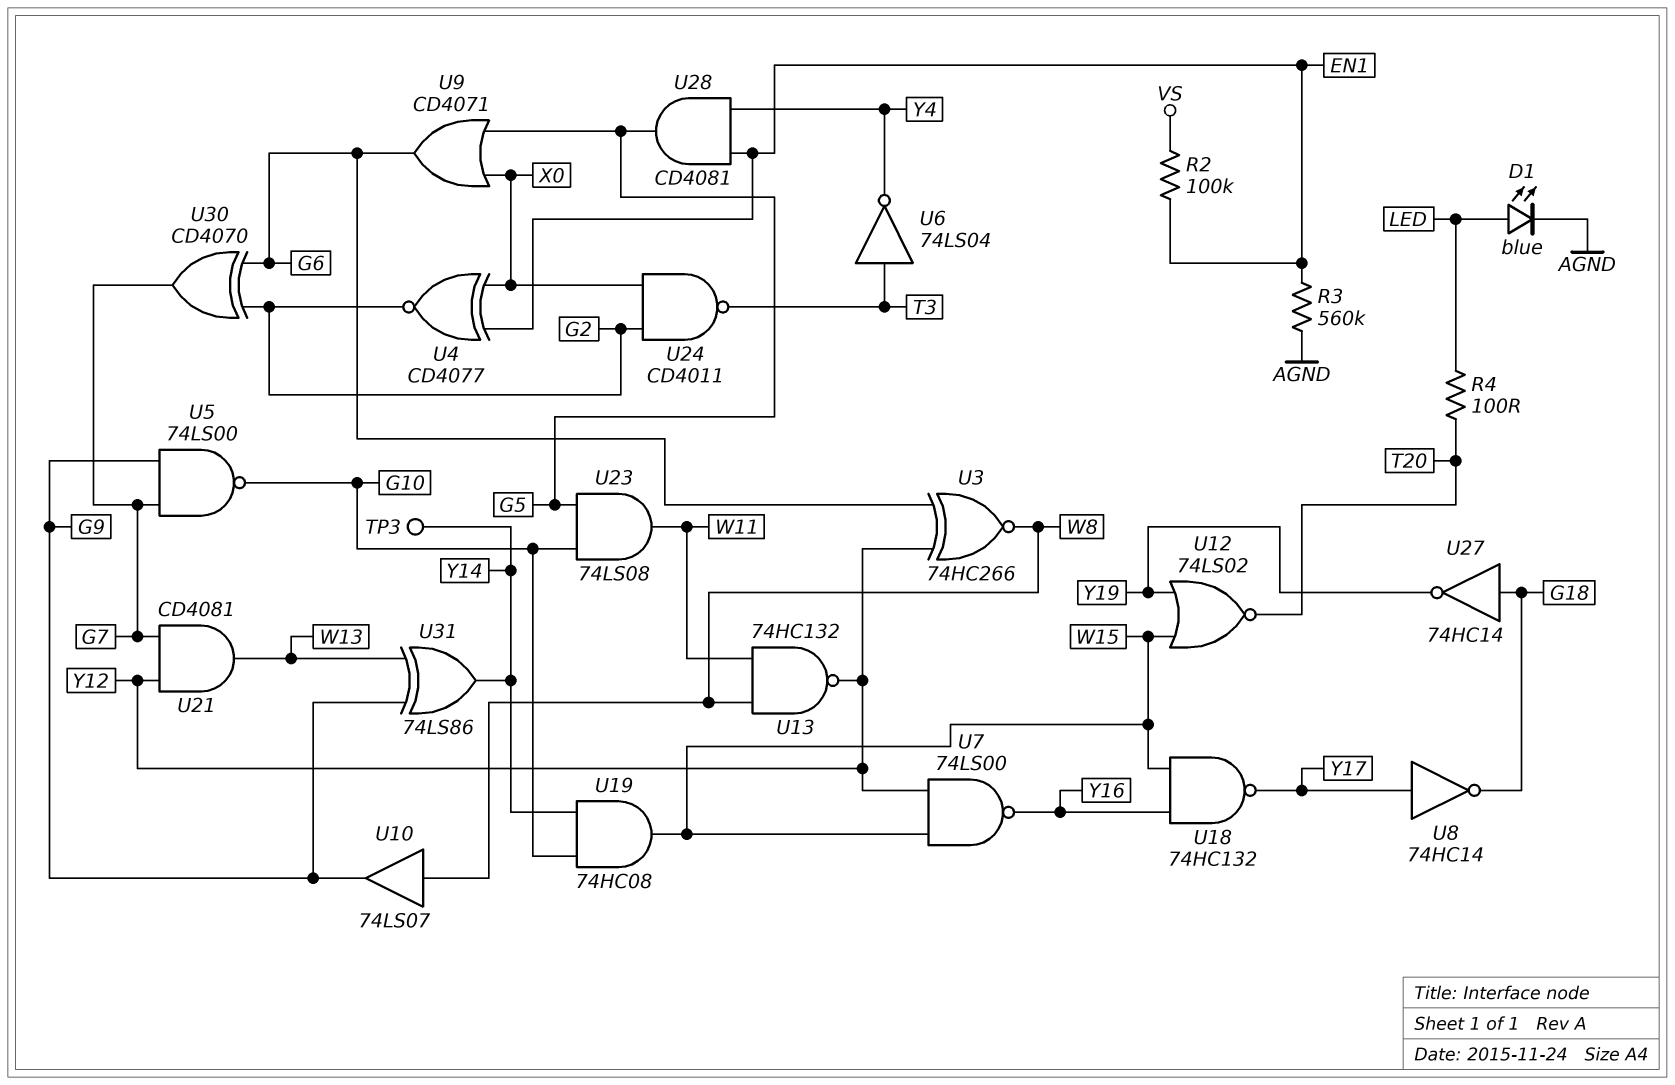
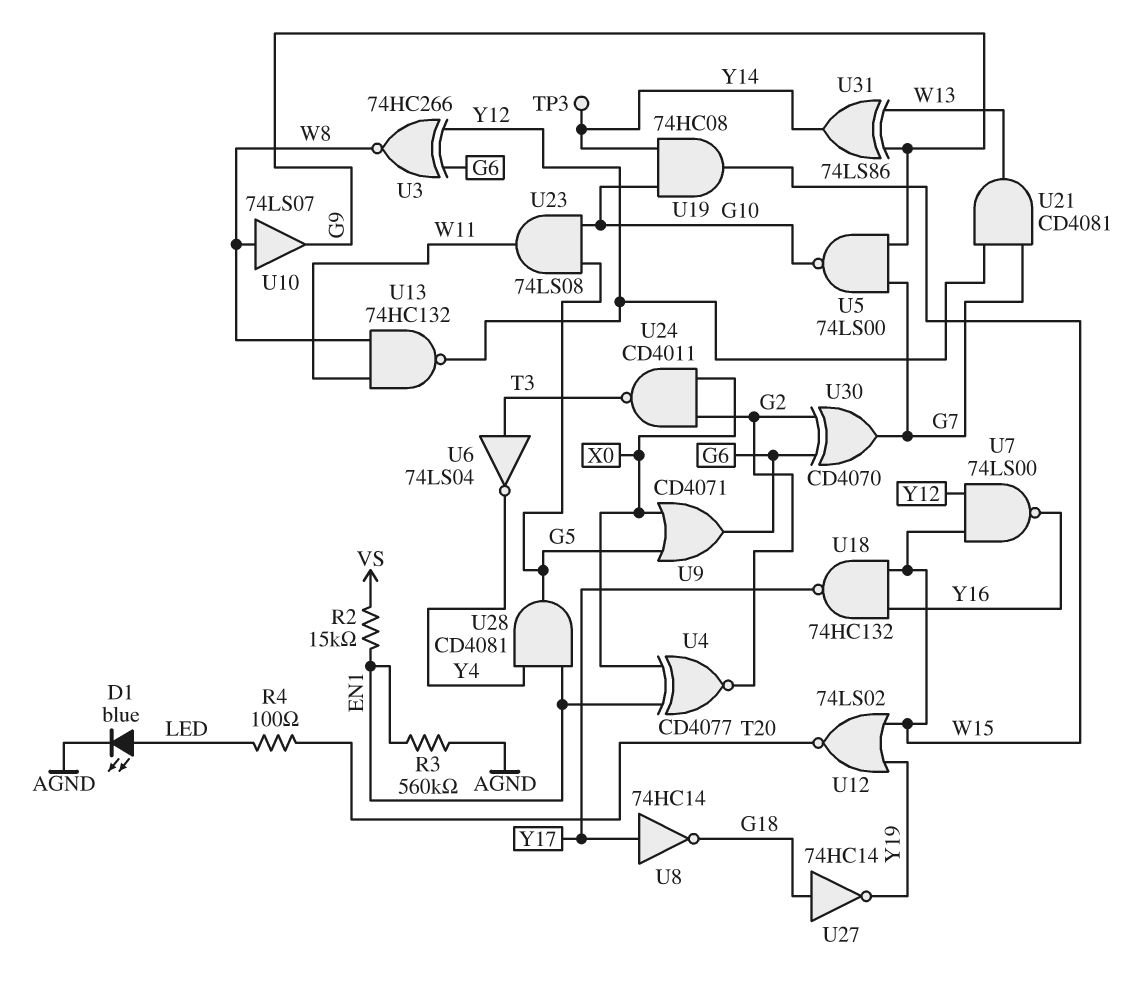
R2: 100k (EN1, VS) -> 15k (EN1, VS)

